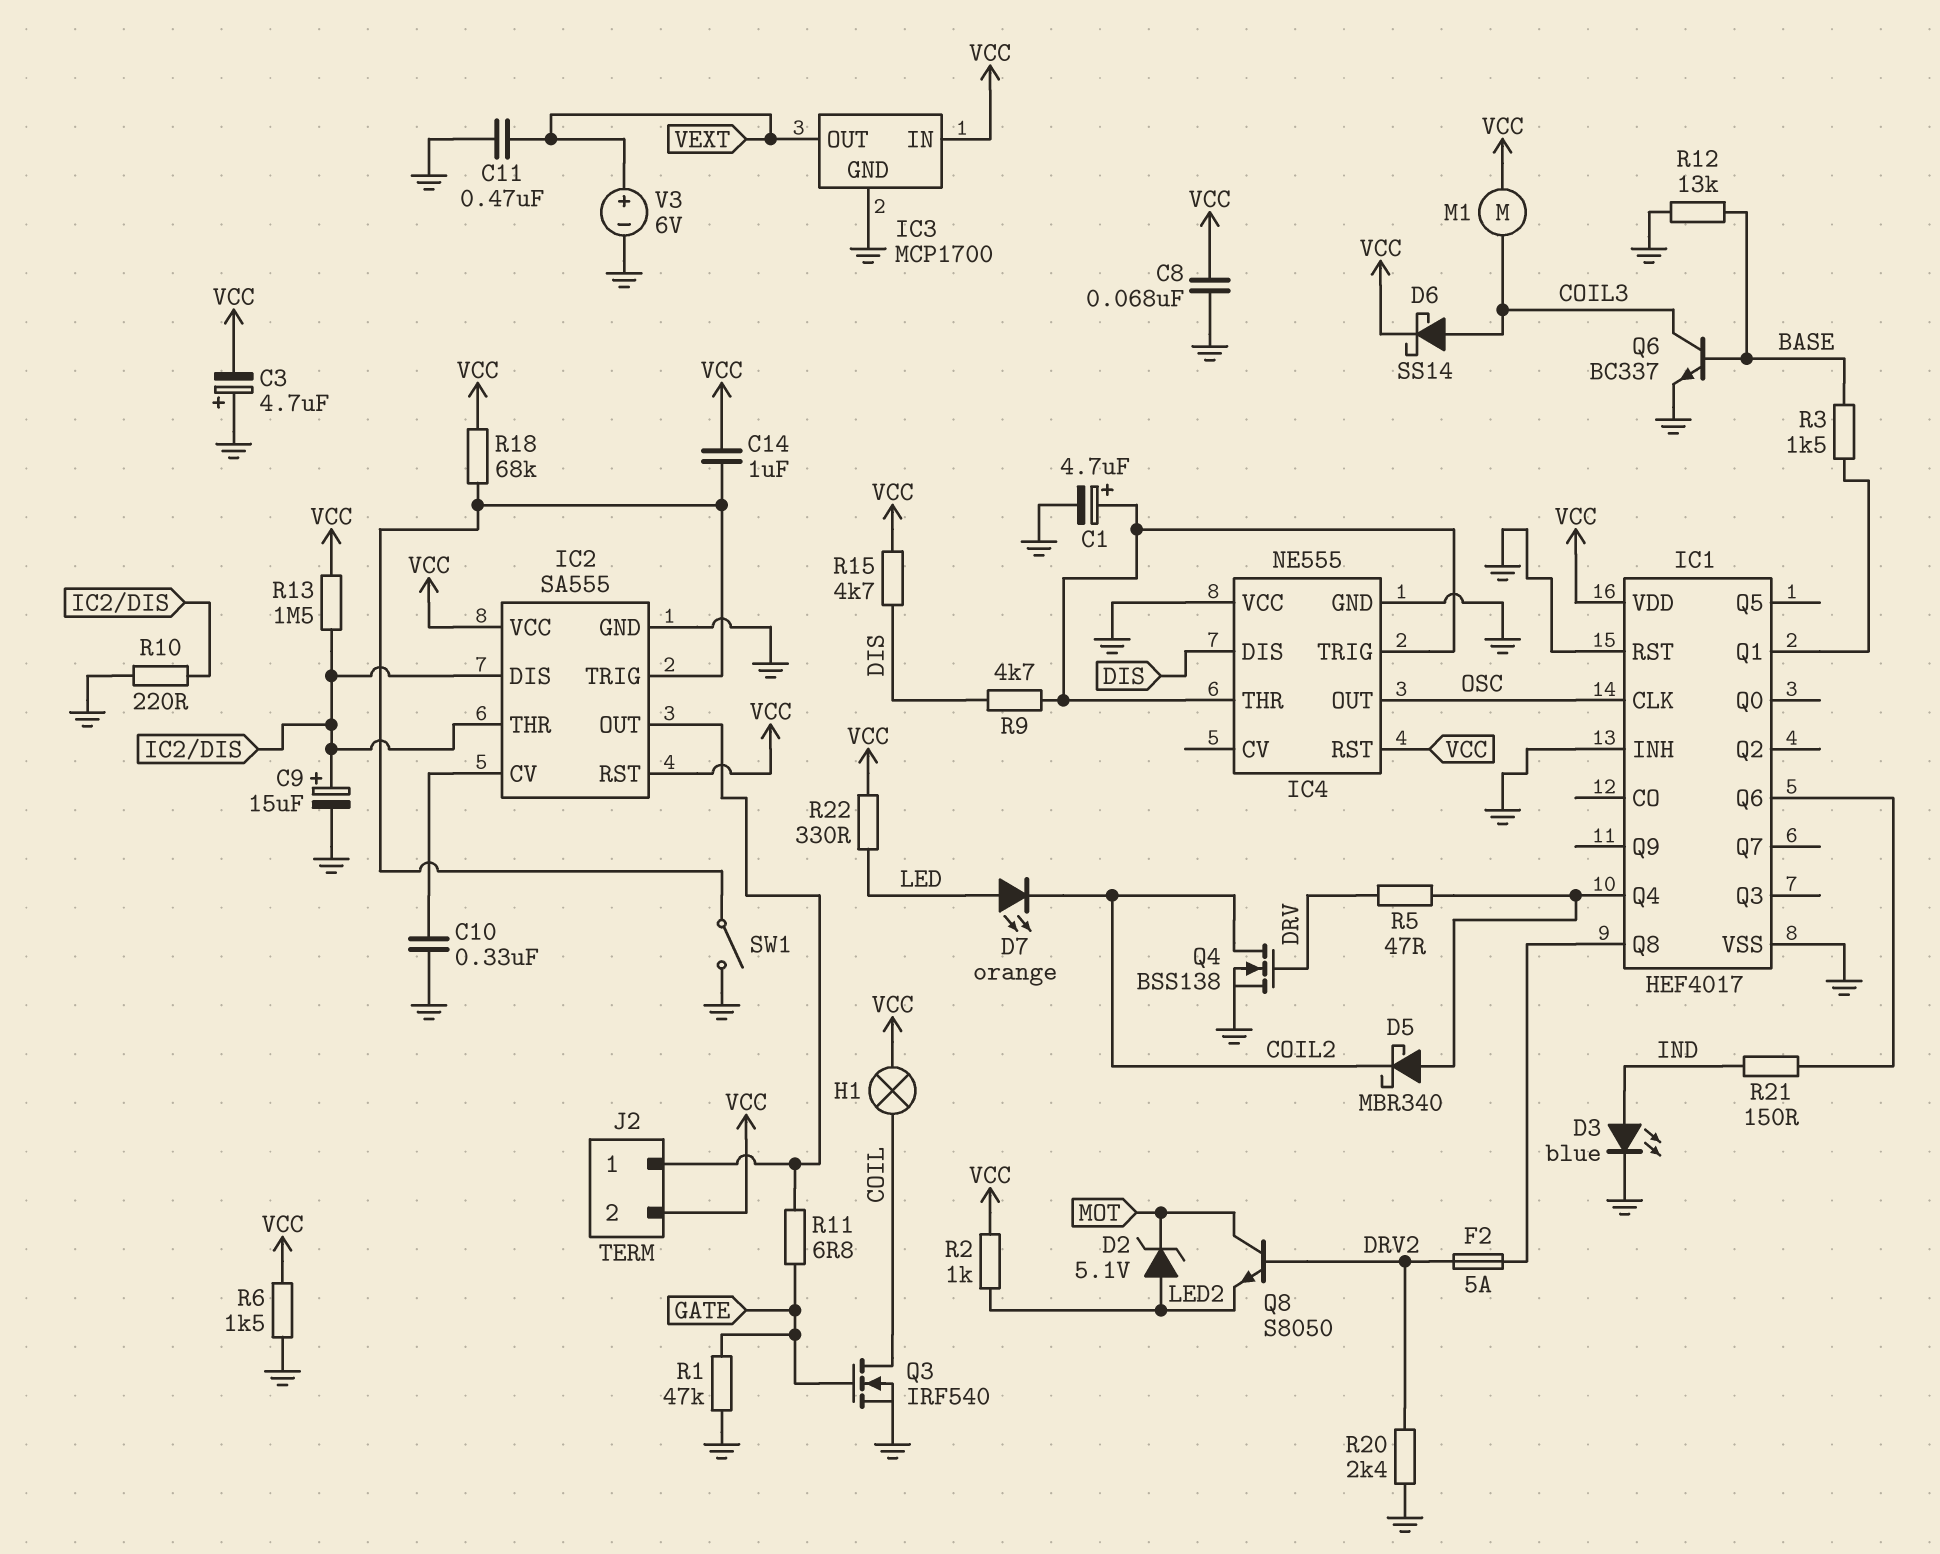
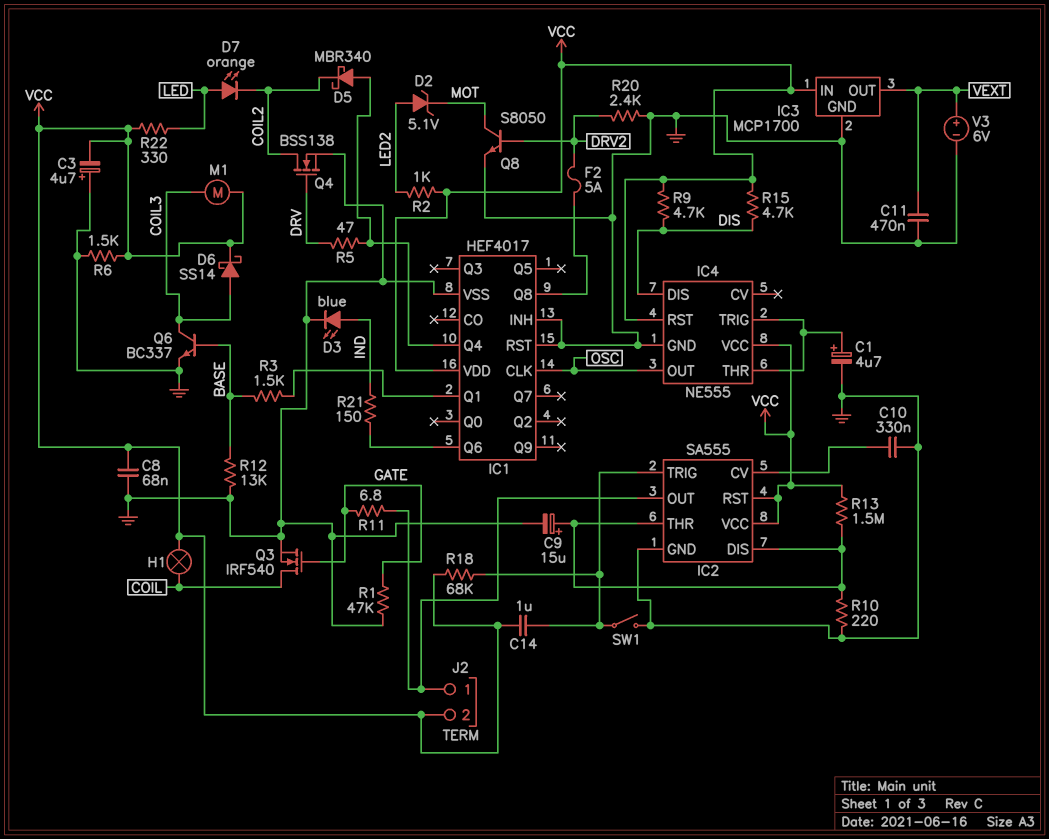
IC4 pin VCC: GND -> VCC
Q8: NPN S8050 (B DRV2, C MOT, E LED2) -> NPN S8050 (B DRV2, C MOT, E GND)
R9: 4.7k (DIS, IC4/THR) -> 4.7k (DIS, VCC)

